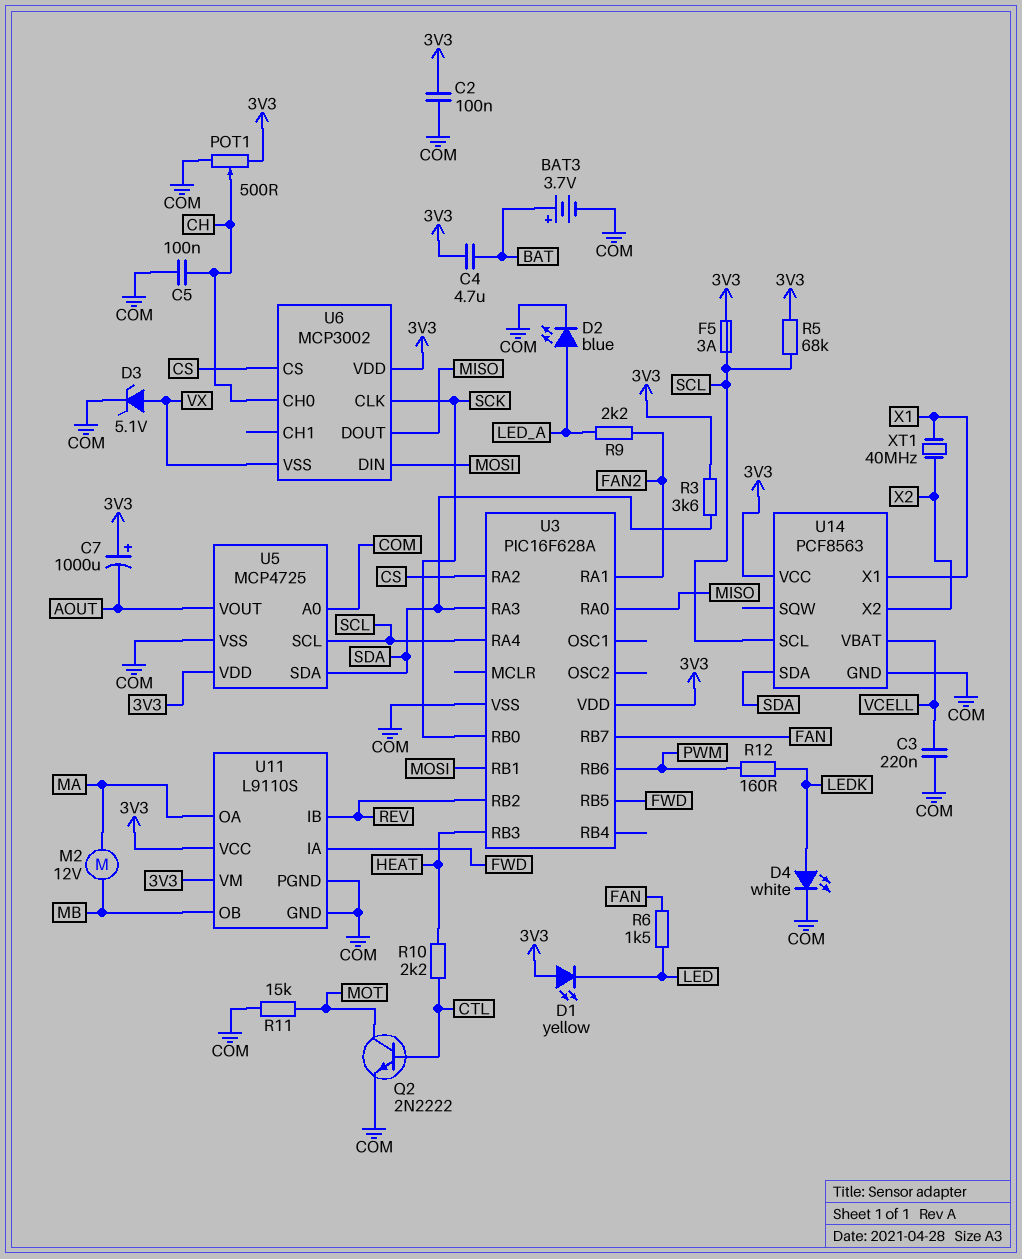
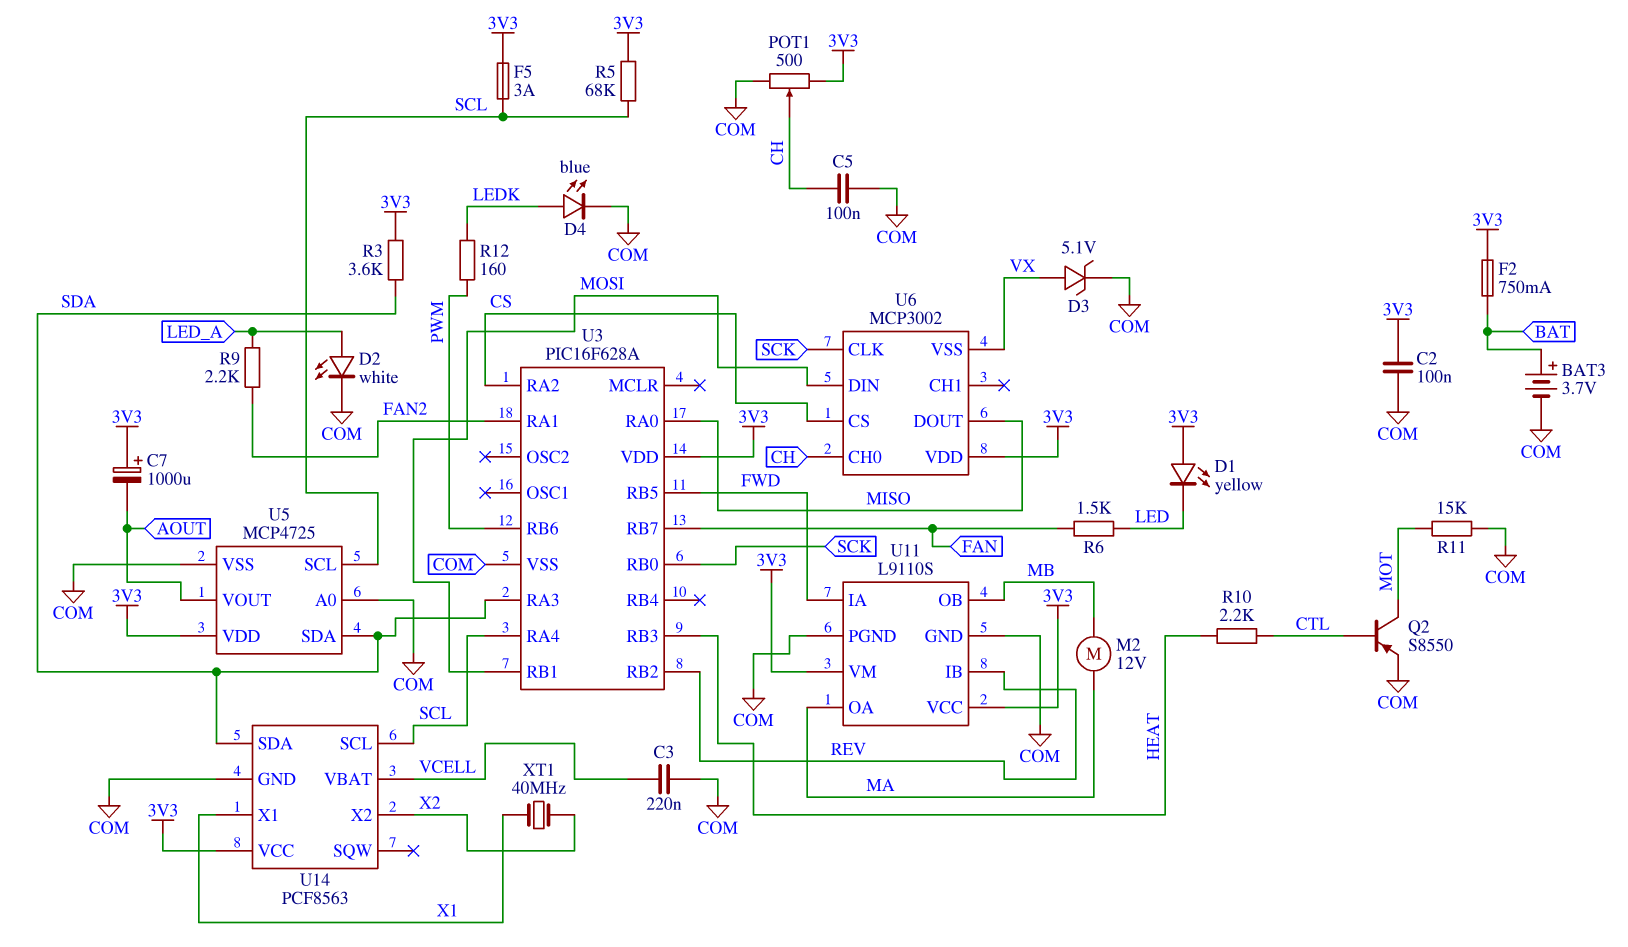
C4: 4.7uF (3V3, BAT) -> none
D2: LED blue (A LED_A, K COM) -> LED white (A LED_A, K COM)
D4: LED white (A LEDK, K COM) -> LED blue (A LEDK, K COM)
F2: none -> 750mA (3V3, BAT)
Q2: NPN 2N2222 (B CTL, C MOT, E COM) -> PNP S8550 (B CTL, C MOT, E COM)

